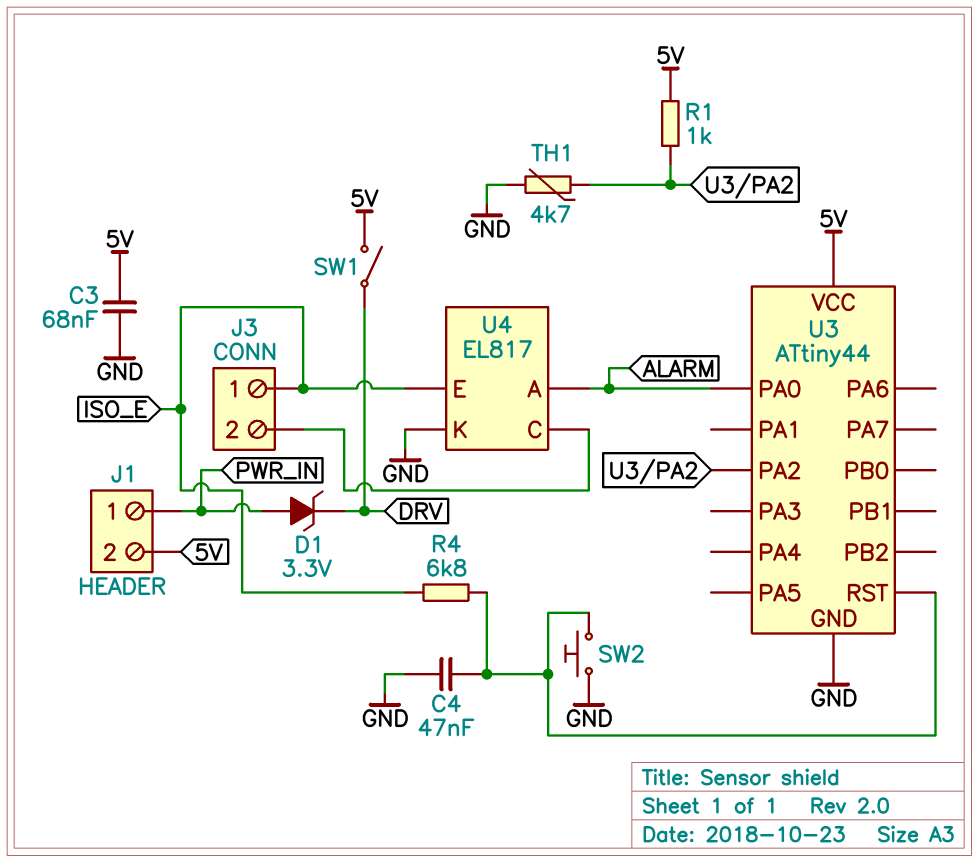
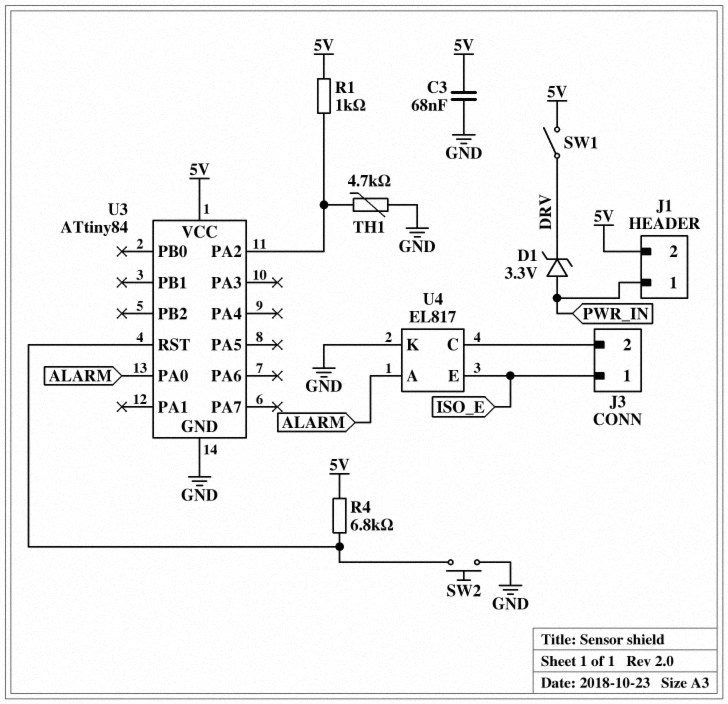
C4: 47nF (GND, U3/RST) -> none
R4: 6.8k (ISO_E, U3/RST) -> 6.8k (5V, U3/RST)
U3: ATtiny44 -> ATtiny84

